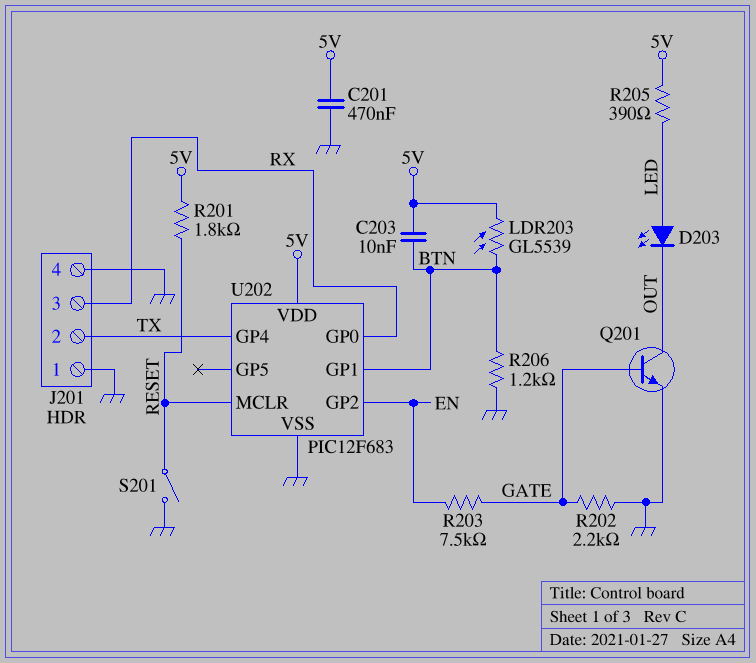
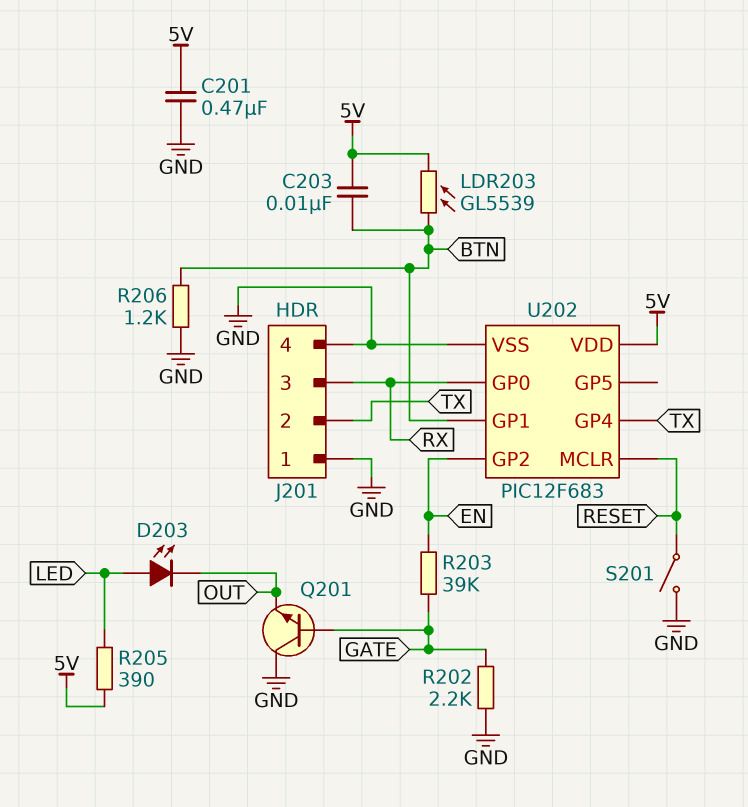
Q201: NPN (B GATE, C OUT, E GND) -> NPN (B GATE, C GND, E OUT)
R201: 1.8k (5V, RESET) -> none
R203: 7.5k (EN, GATE) -> 39k (EN, GATE)

